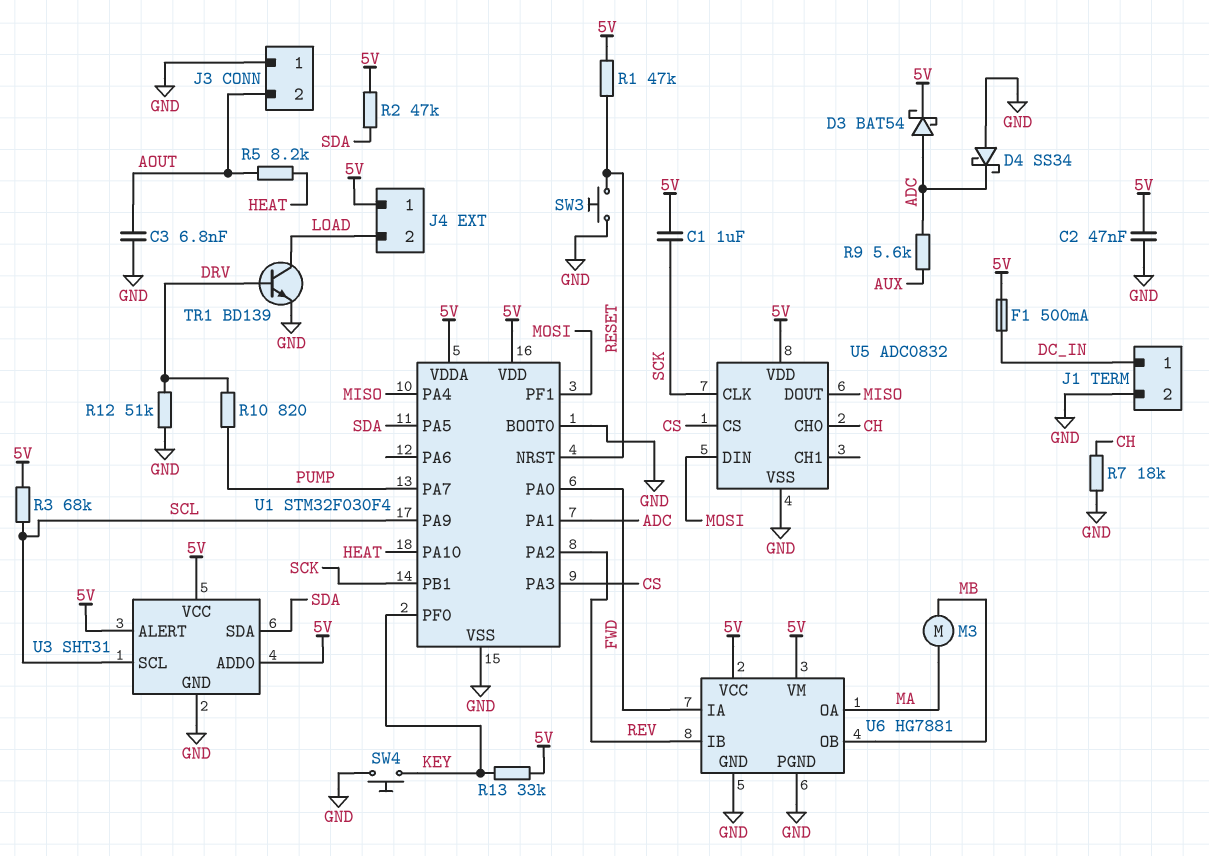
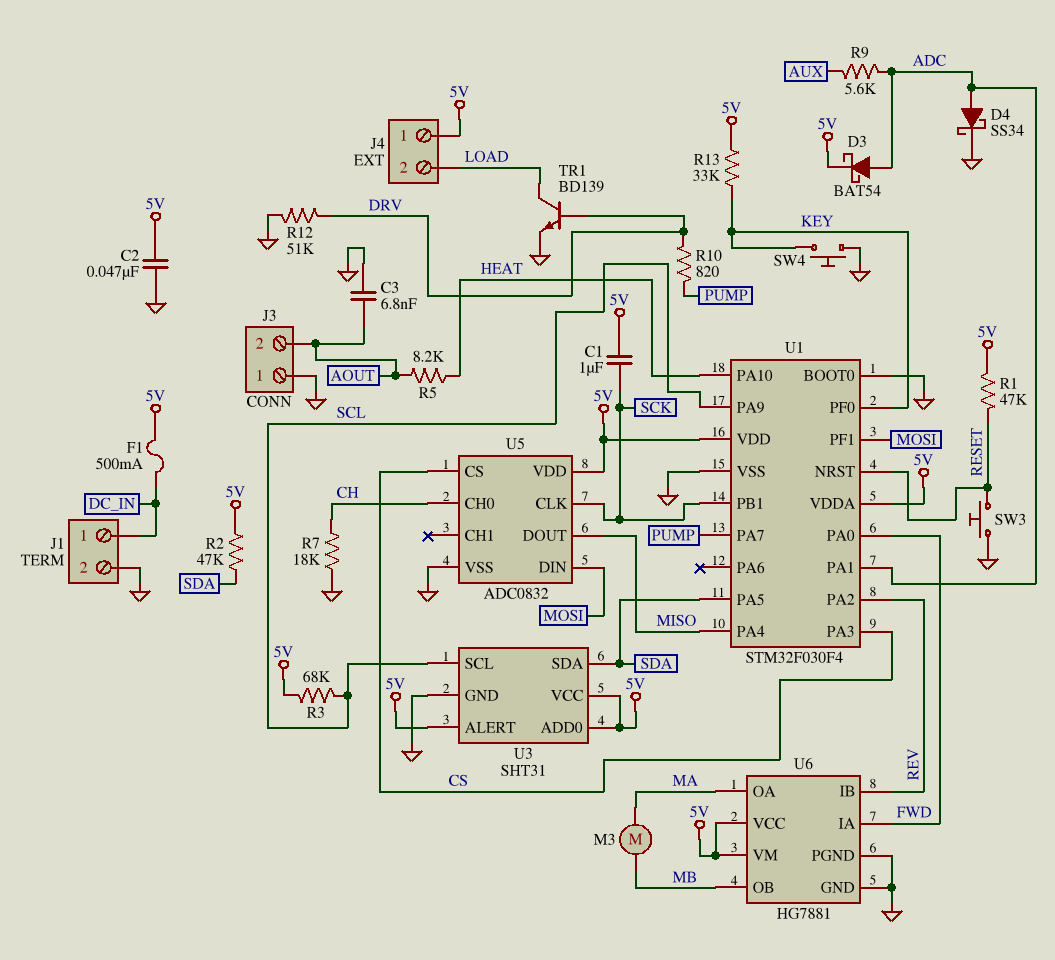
D4: schottky SS34 (A GND, K ADC) -> schottky SS34 (A ADC, K GND)

